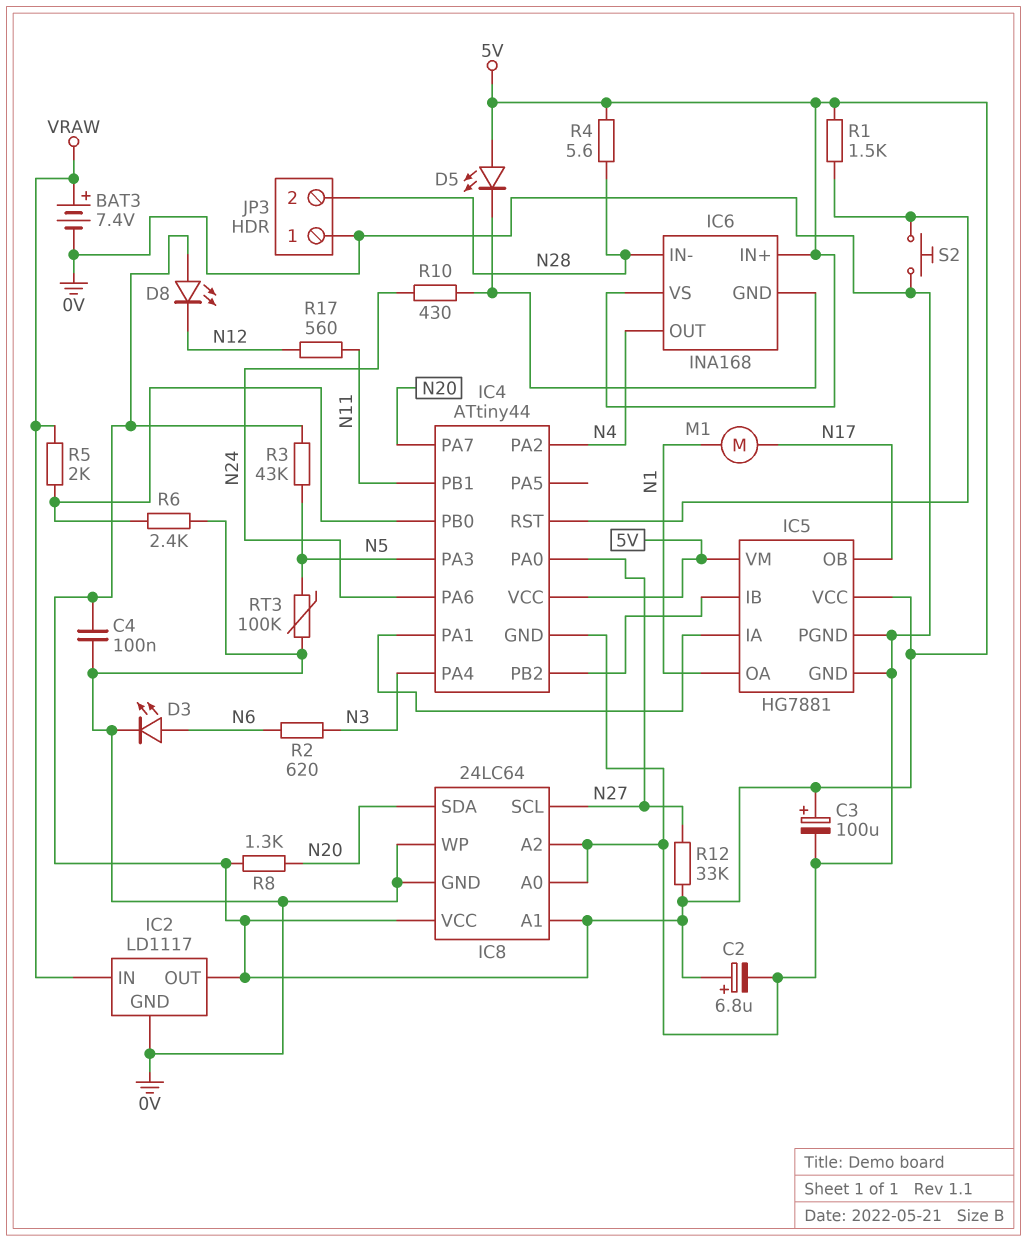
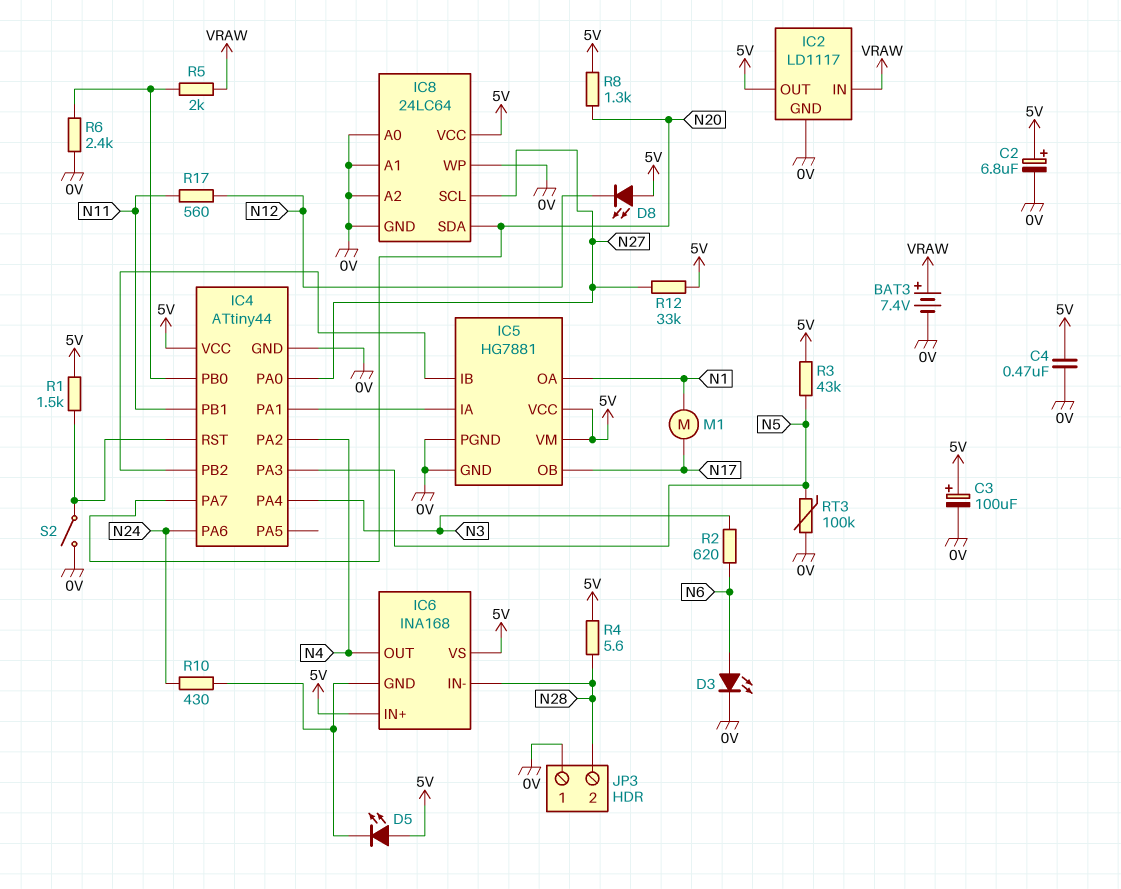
C4: 100nF (0V, 5V) -> 470nF (0V, 5V)
IC8 pin A1: 5V -> 0V
S2: button (0V, IC4/RST) -> switch (0V, IC4/RST)

